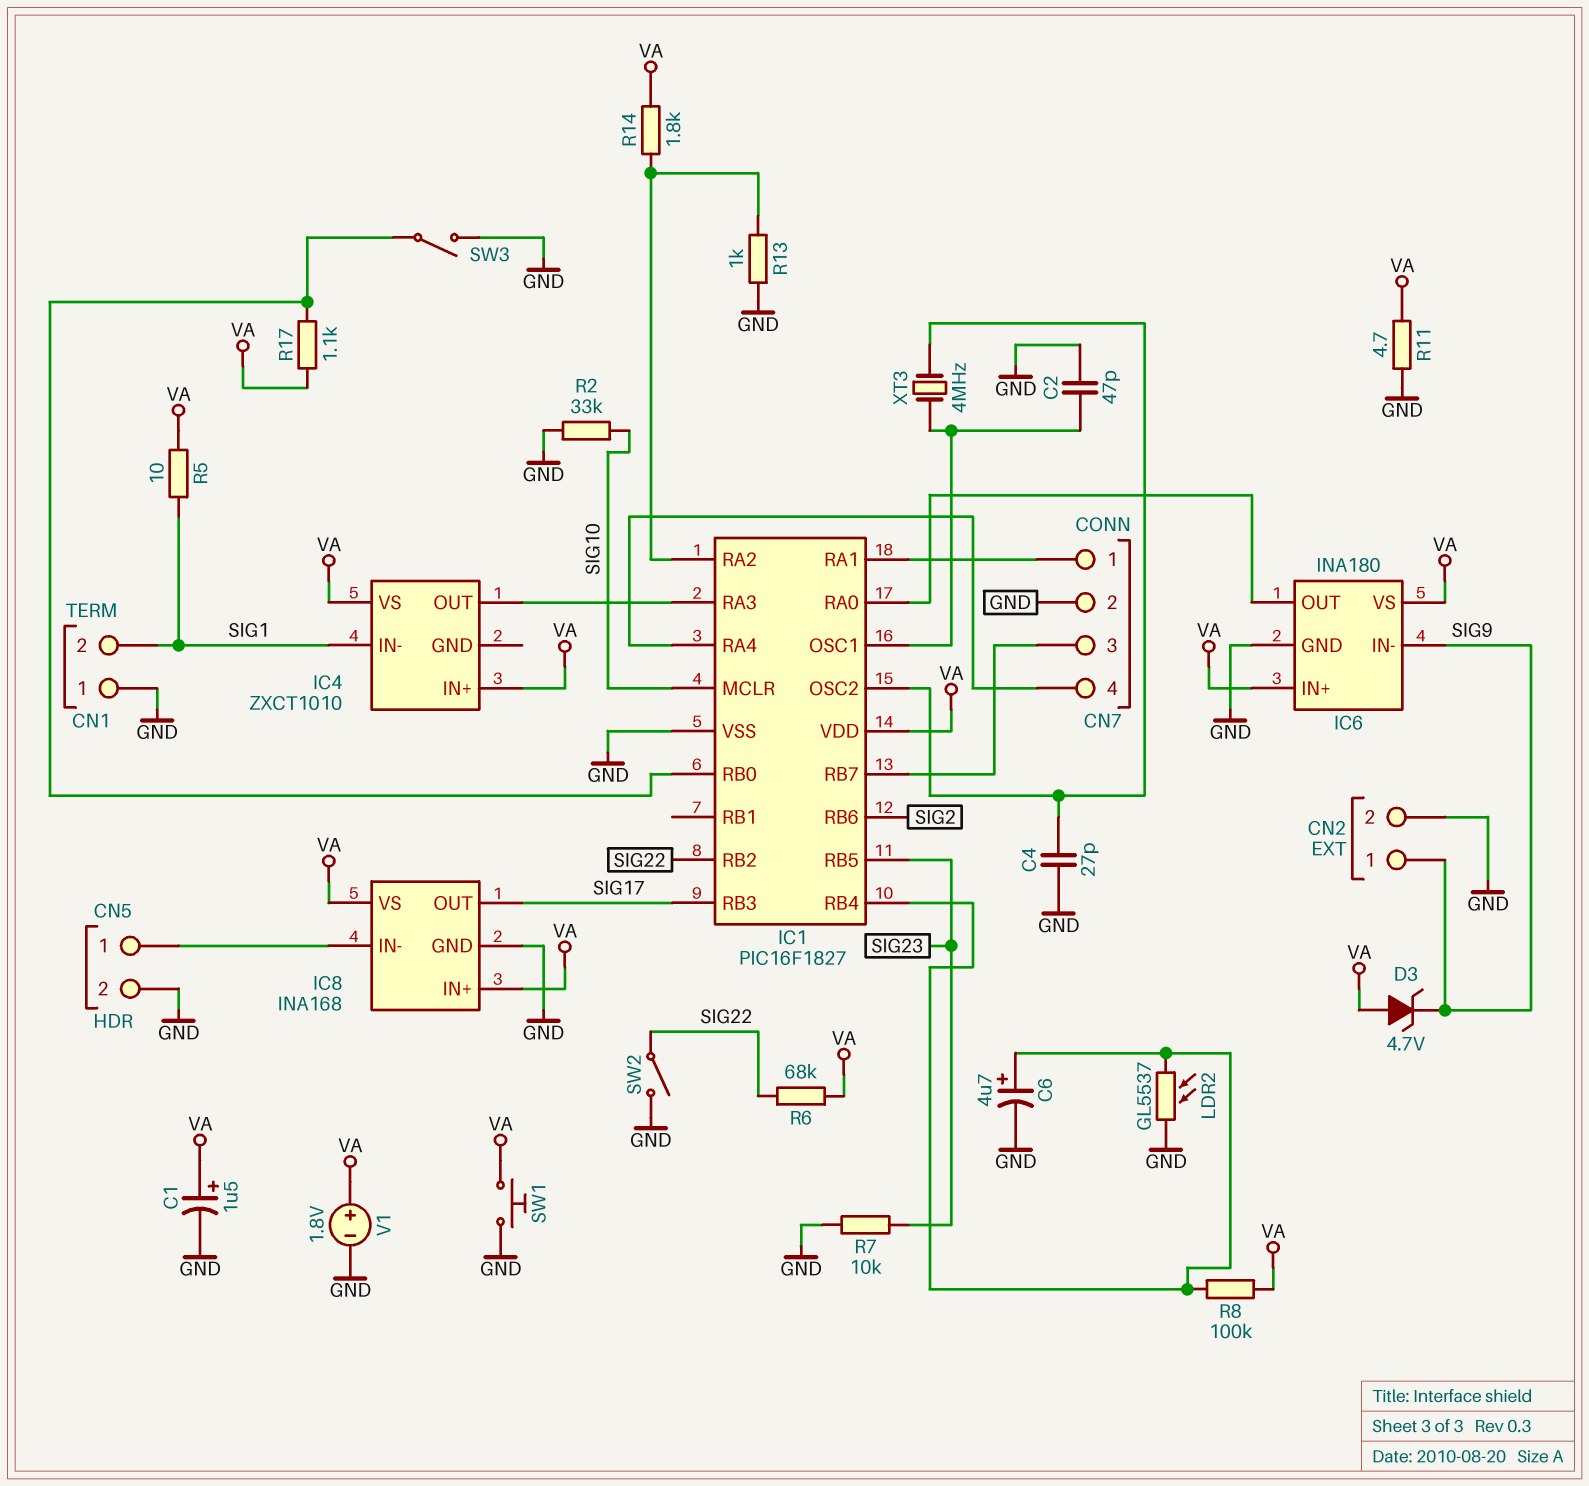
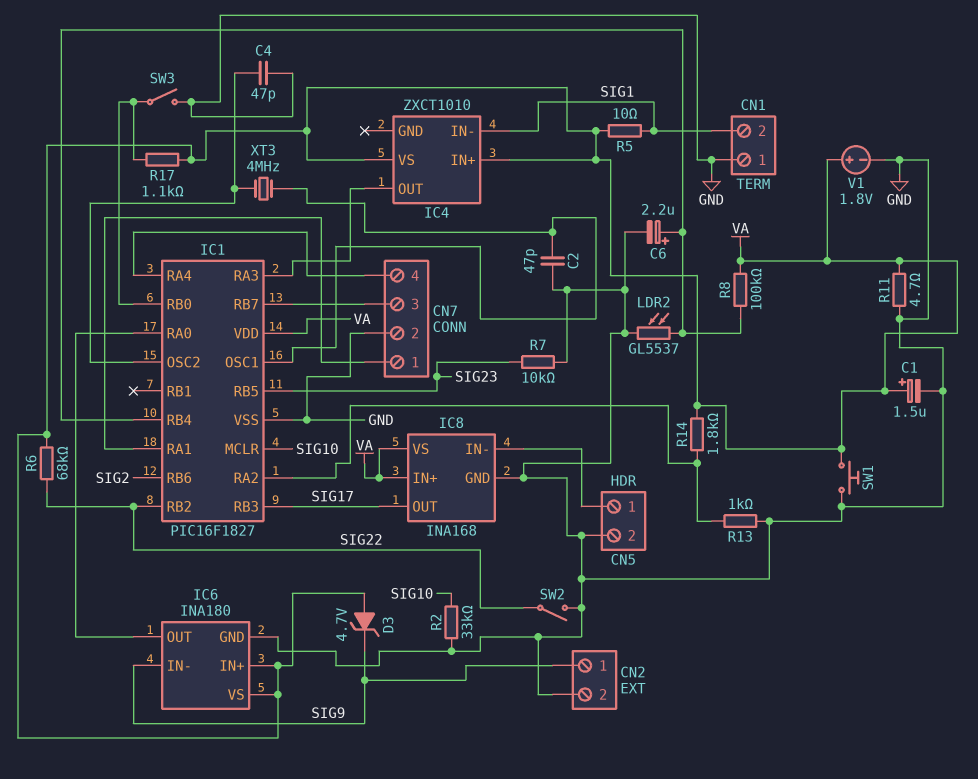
C4: 27pF (GND, IC1/OSC2) -> 47pF (GND, IC1/OSC2)
C6: 4.7uF (plus IC1/RB4, minus GND) -> 2.2uF (plus IC1/RB4, minus GND)

